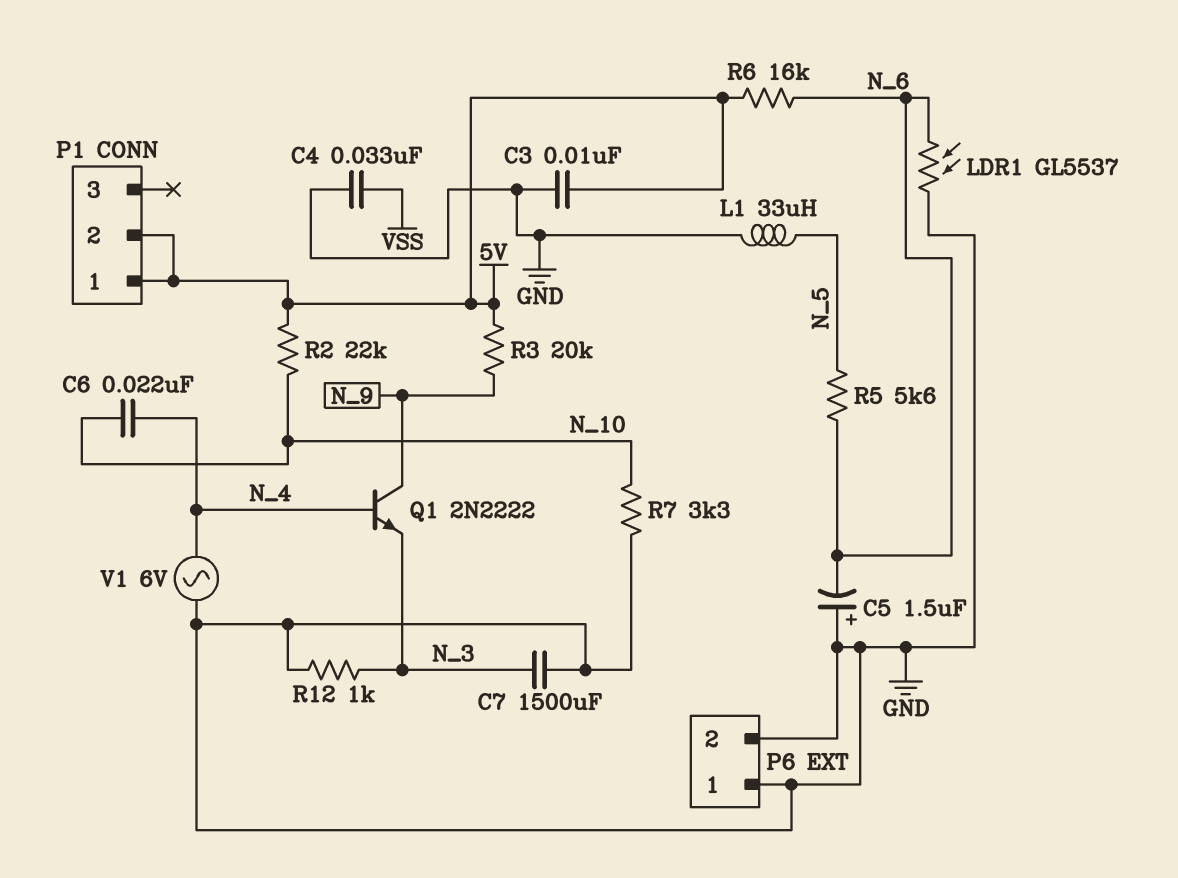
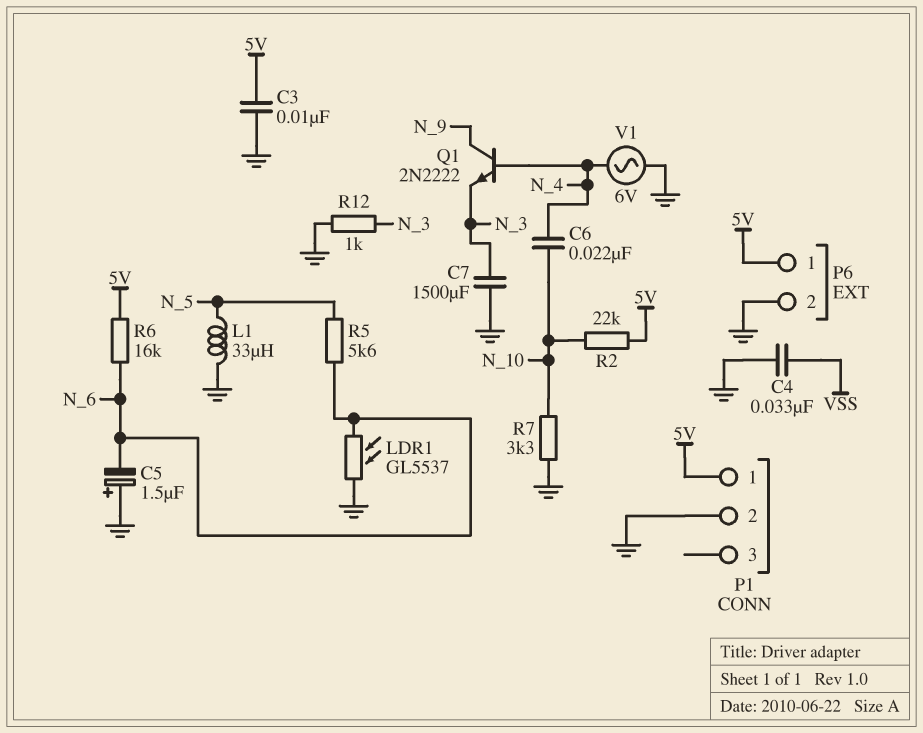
P1 pin 2: 5V -> GND
P6 pin 1: GND -> 5V
R3: 20k (5V, N_9) -> none

